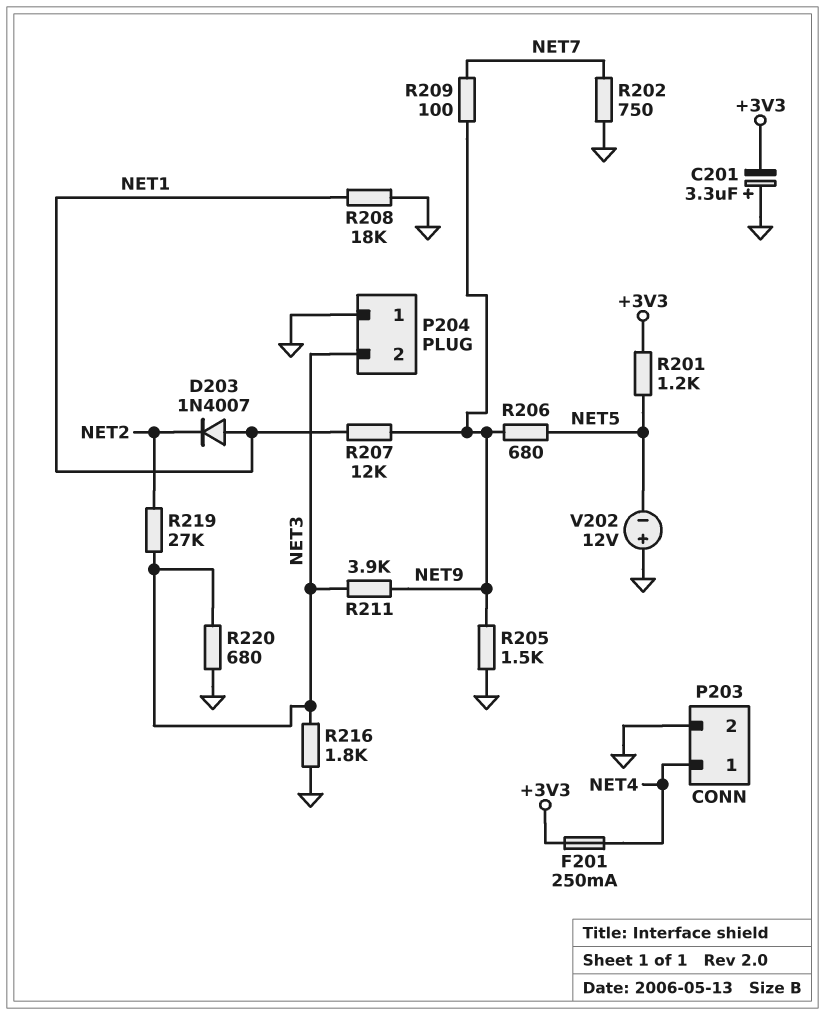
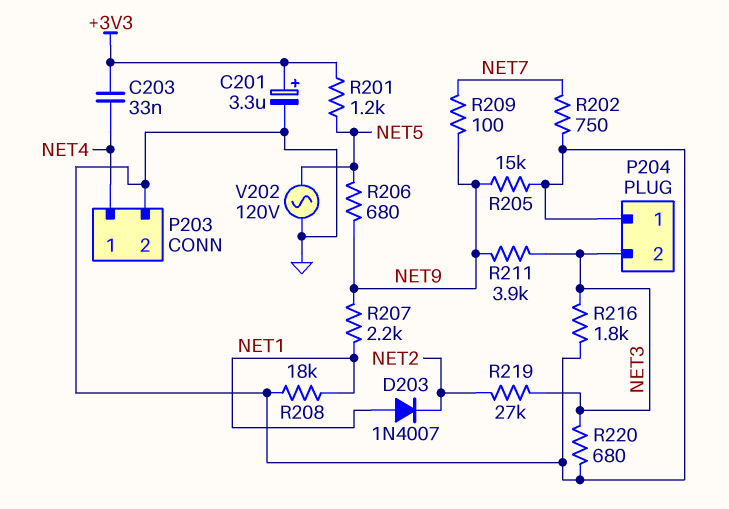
C201: 3.3uF (plus GND, minus +3V3) -> 3.3uF (plus +3V3, minus GND)
C203: none -> 33nF (+3V3, NET4)
F201: 250mA (+3V3, NET4) -> none
R205: 1.5k (GND, NET9) -> 15k (GND, NET9)
R207: 12k (NET1, NET9) -> 2.2k (NET1, NET9)
V202: 12V (plus GND, minus NET5) -> AC 120V (GND, NET5)

